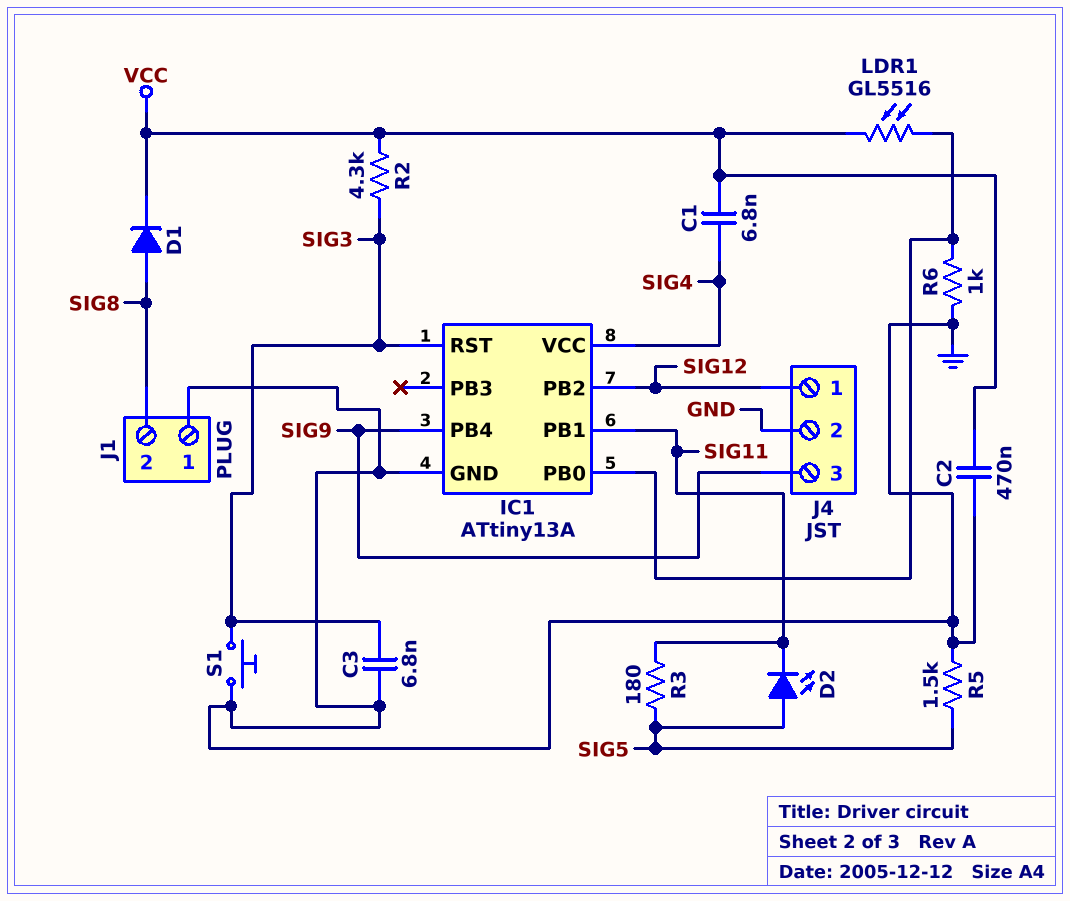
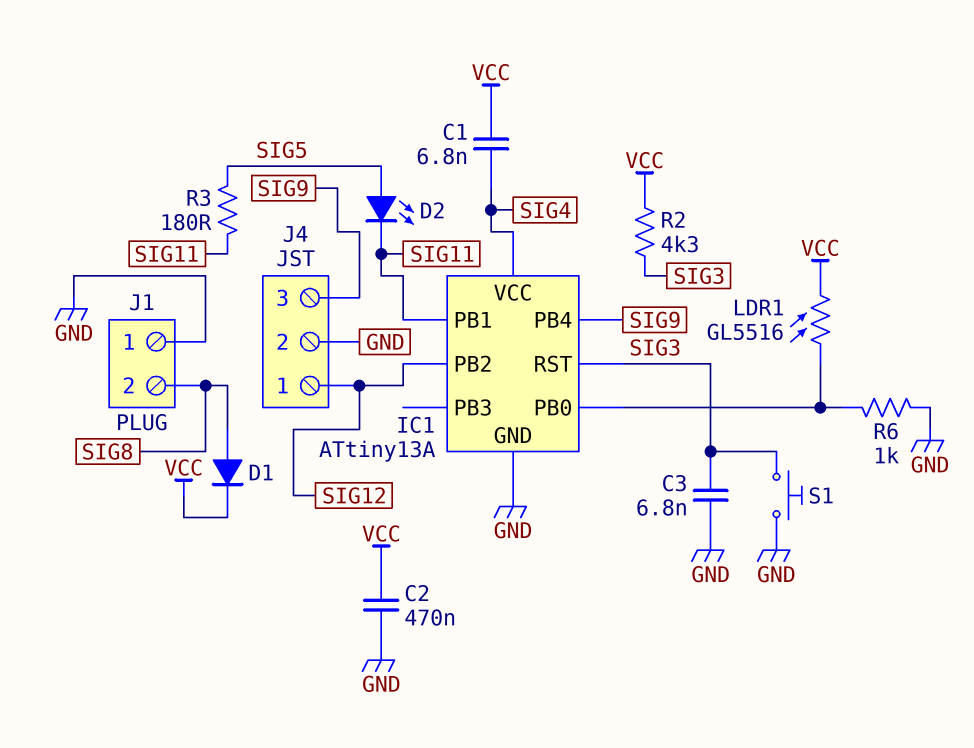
R5: 1.5k (GND, SIG5) -> none

